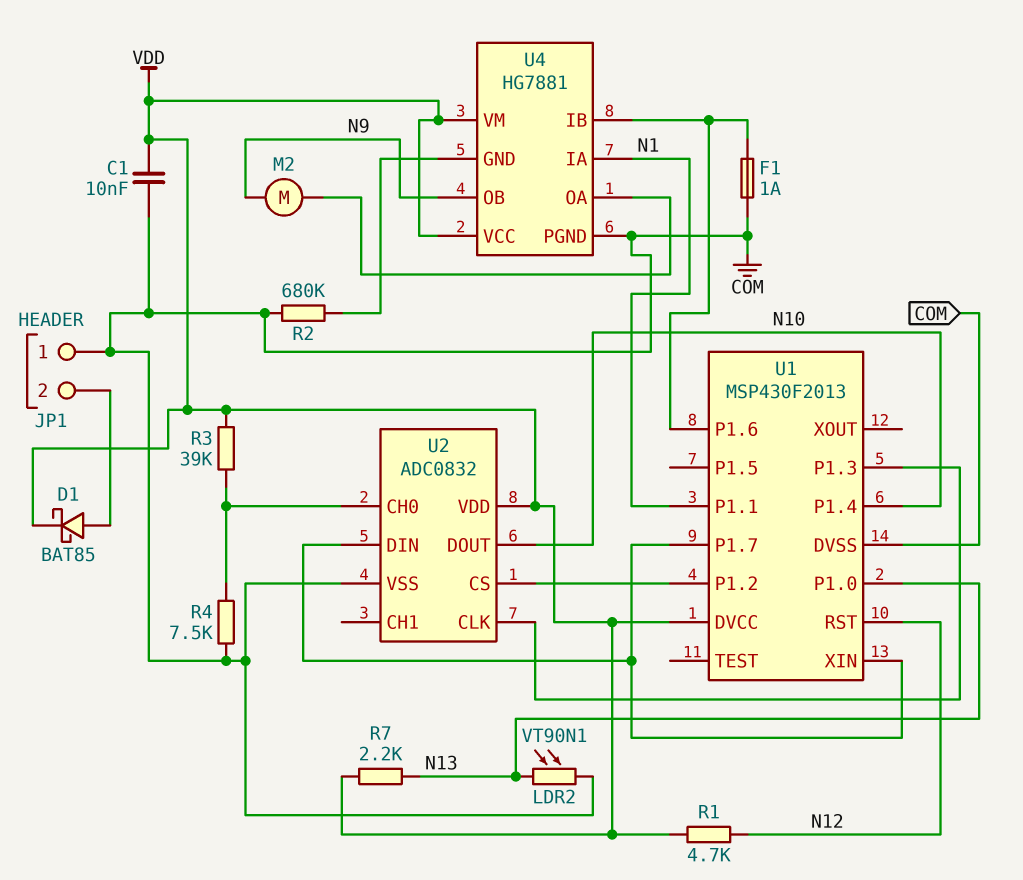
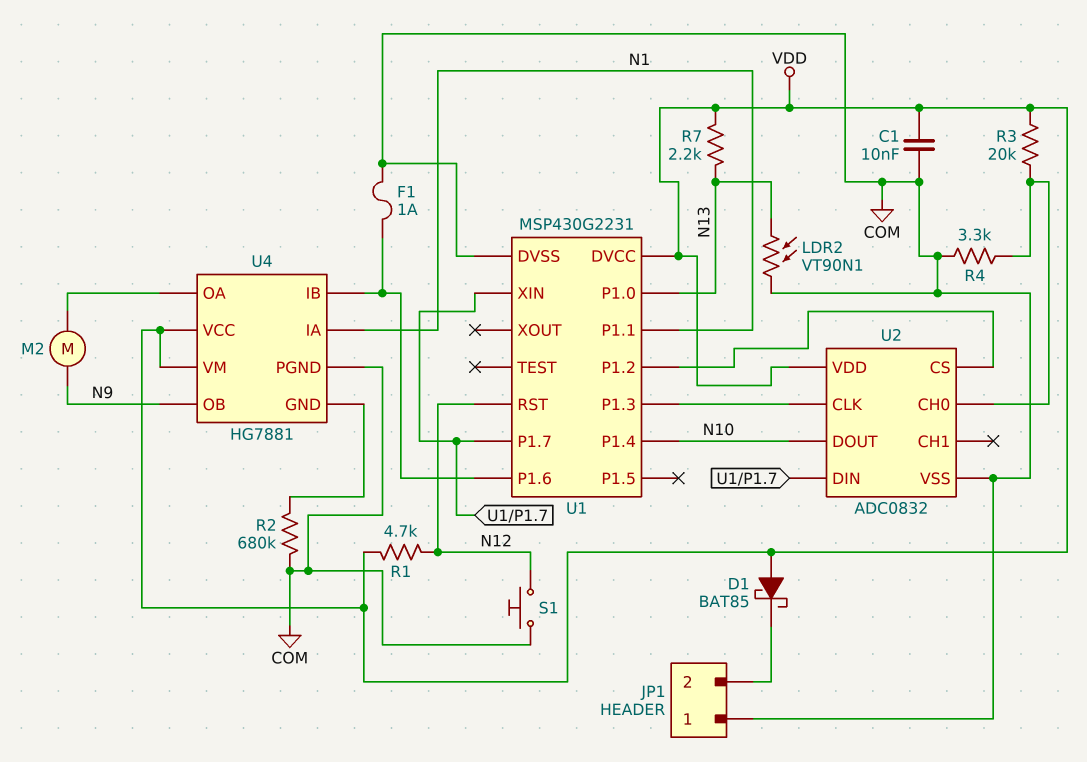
D1: schottky BAT85 (A JP1/2, K VDD) -> schottky BAT85 (A VDD, K JP1/2)
R3: 39k (U2/CH0, VDD) -> 20k (U2/CH0, VDD)
R4: 7.5k (COM, U2/CH0) -> 3.3k (COM, U2/CH0)
S1: none -> button (COM, N12)
U1: MSP430F2013 -> MSP430G2231

